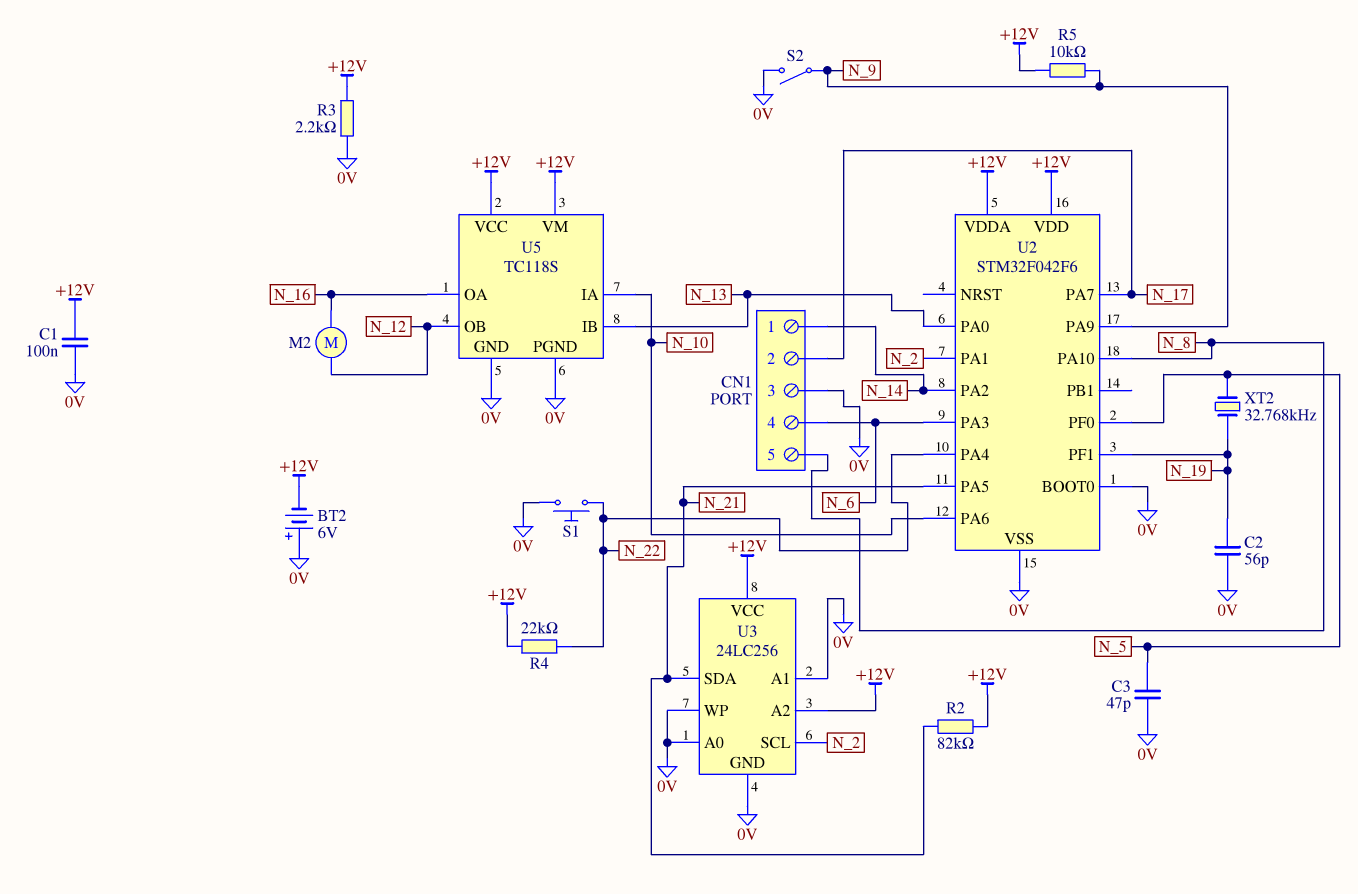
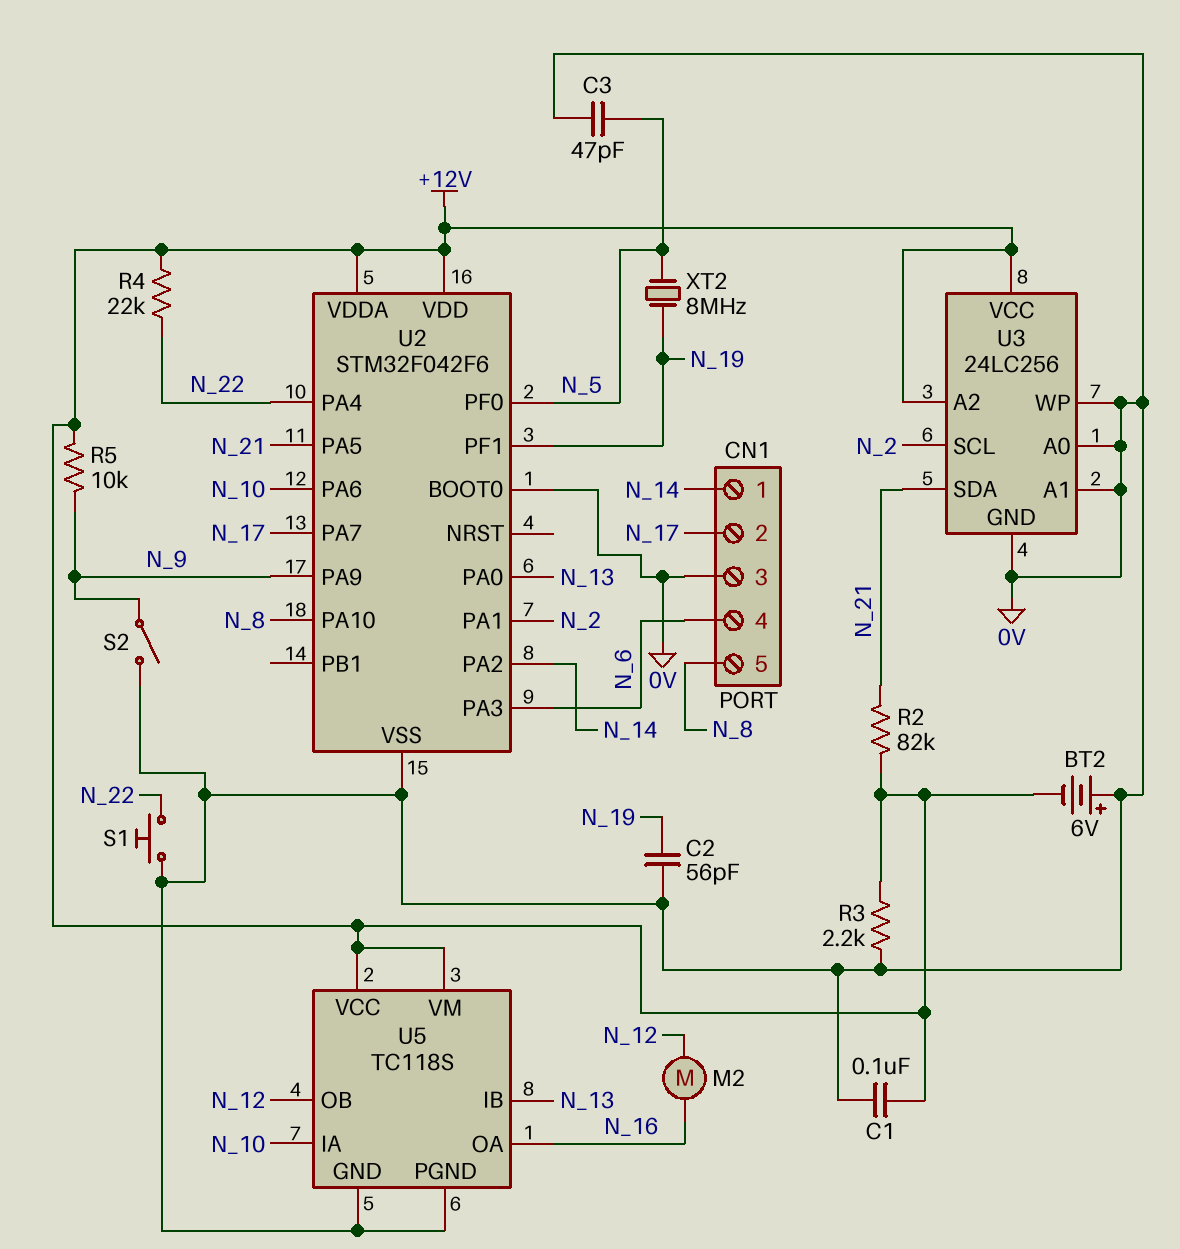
XT2: 32.768kHz (N_5, N_19) -> 8MHz (N_5, N_19)

